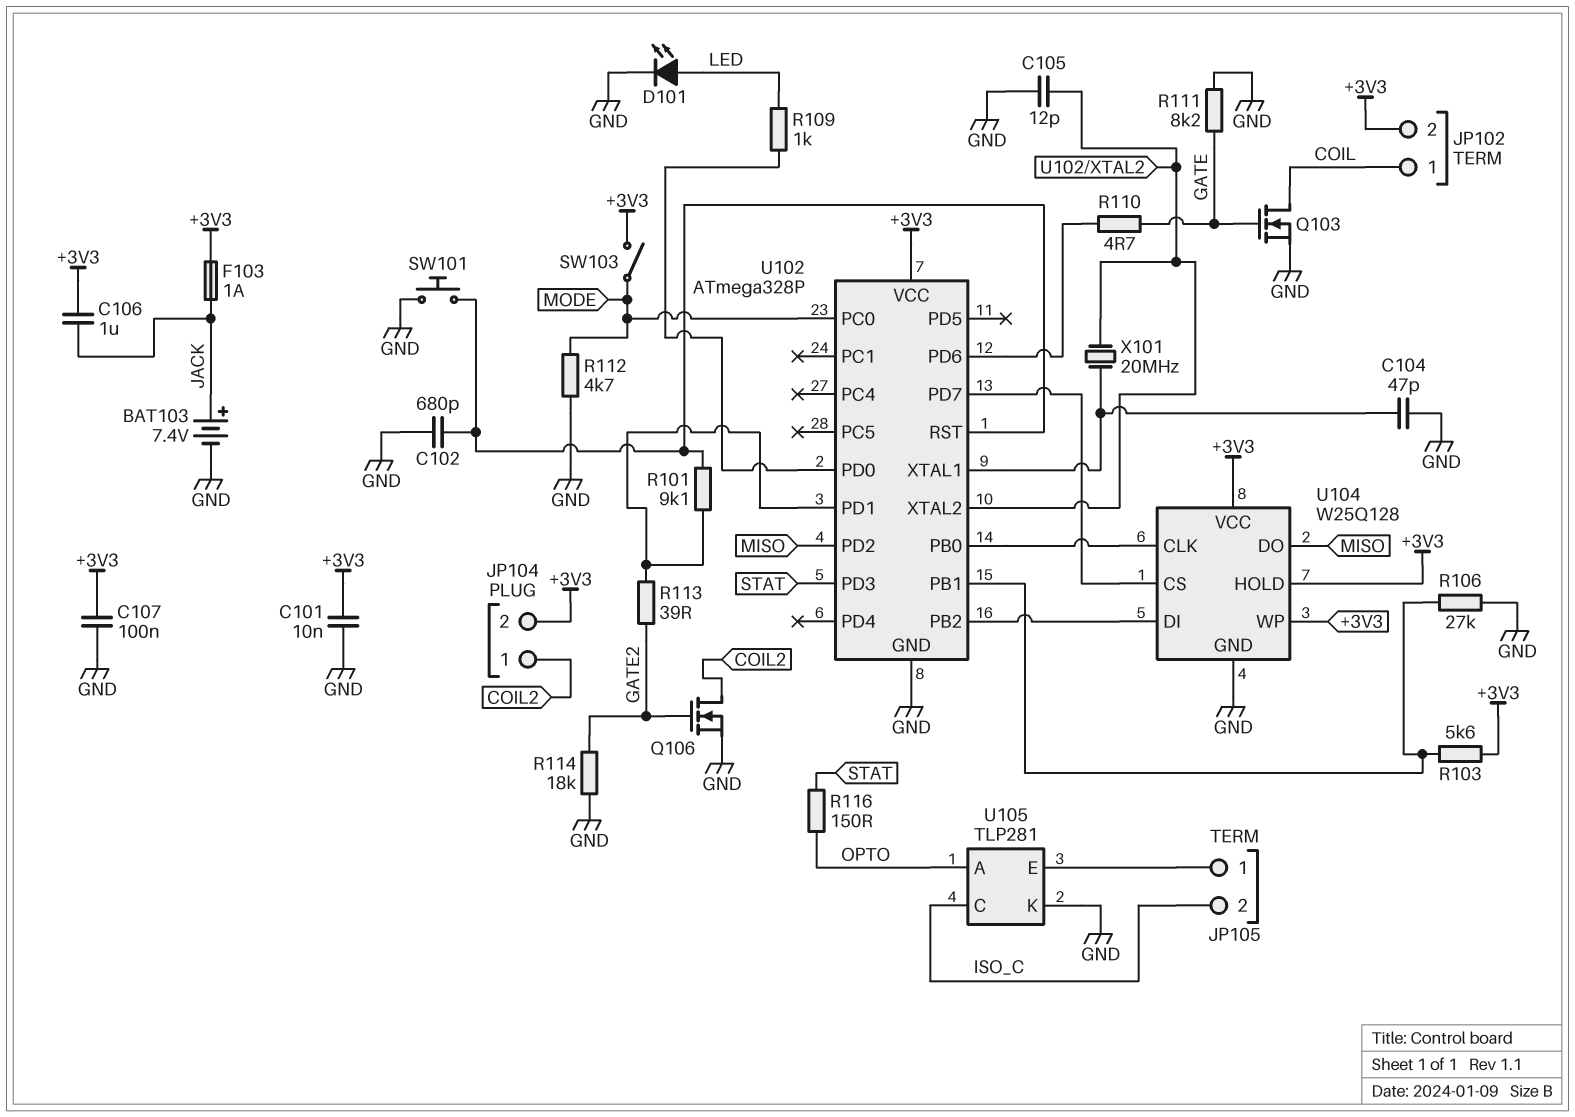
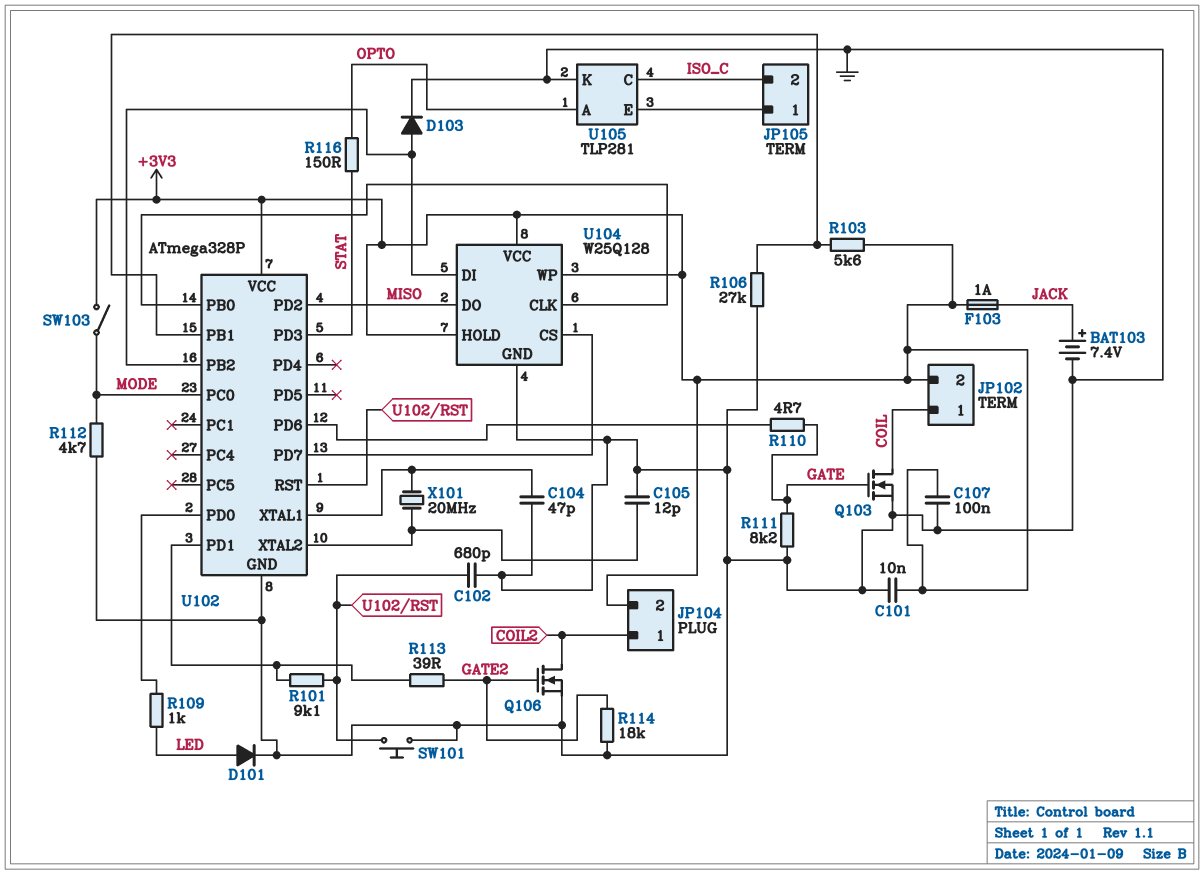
C106: 1uF (+3V3, JACK) -> none
D101: LED (A LED, K GND) -> diode (A LED, K GND)
D103: none -> diode (A U102/PB2, K GND)

